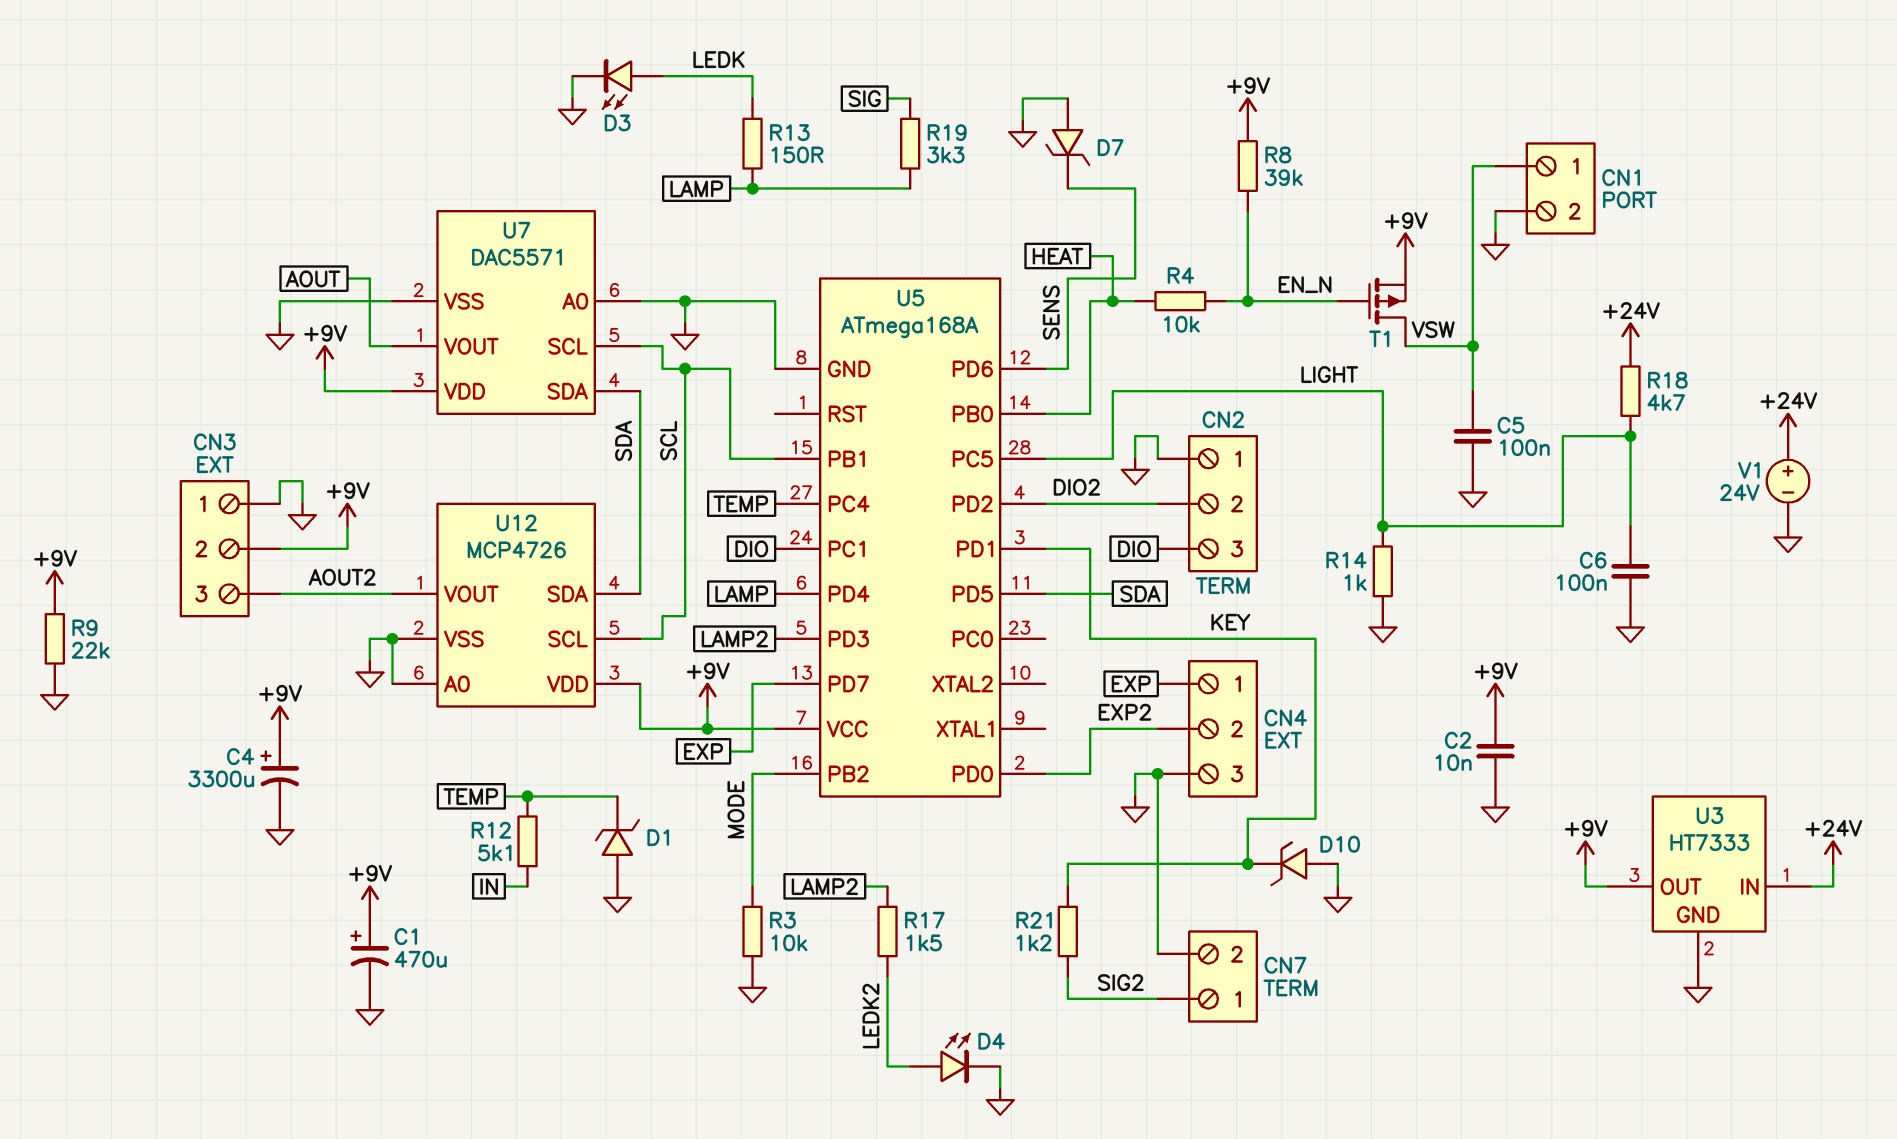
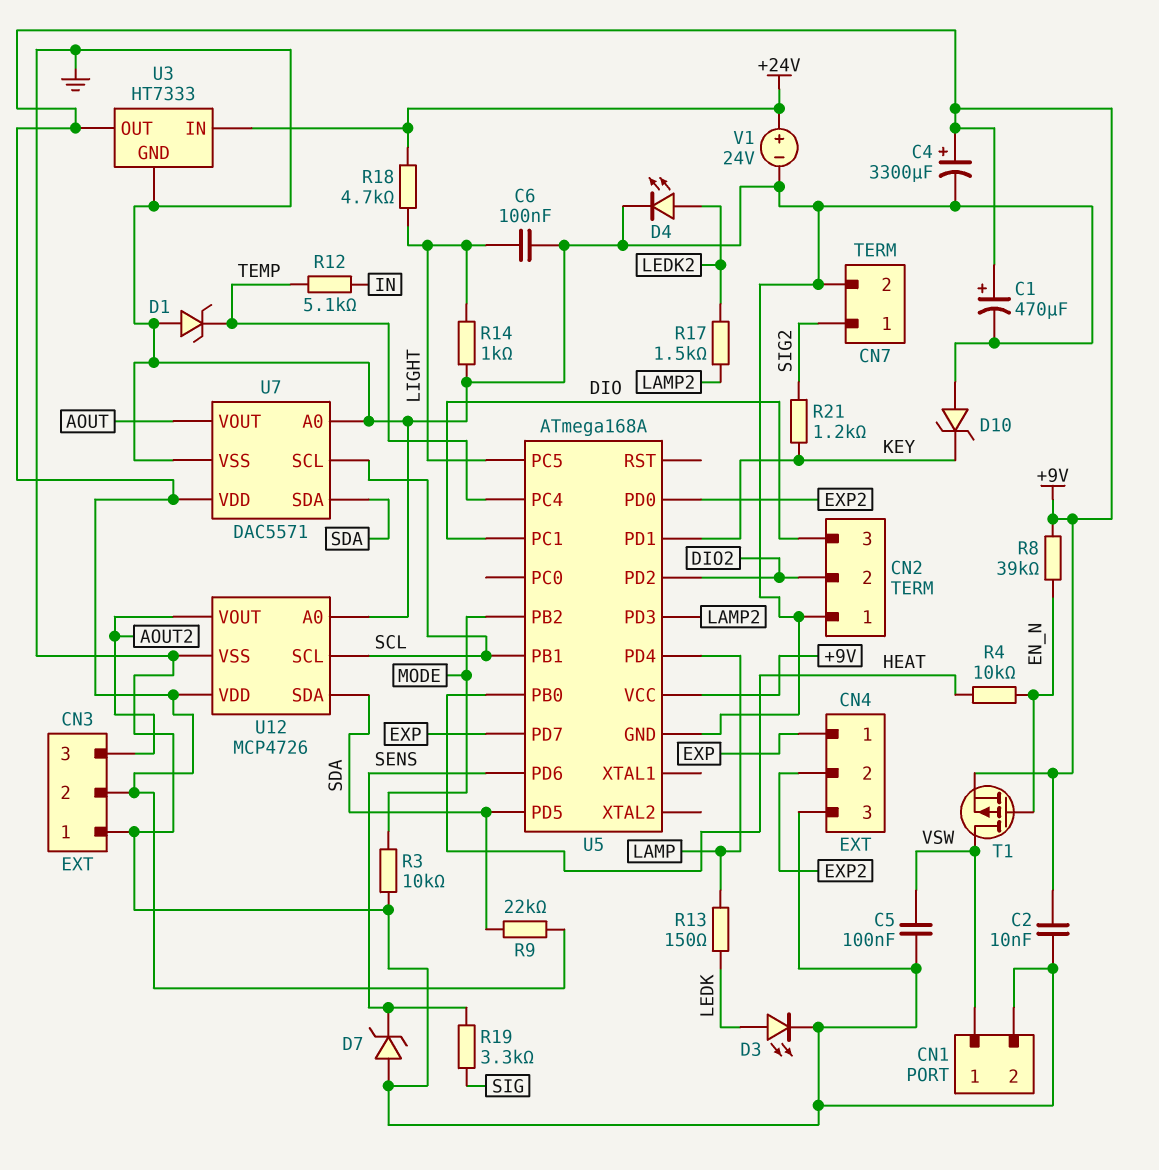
R9: 22k (+9V, GND) -> 22k (+9V, SDA)
R19: 3.3k (LAMP, SIG) -> 3.3k (SENS, SIG)

